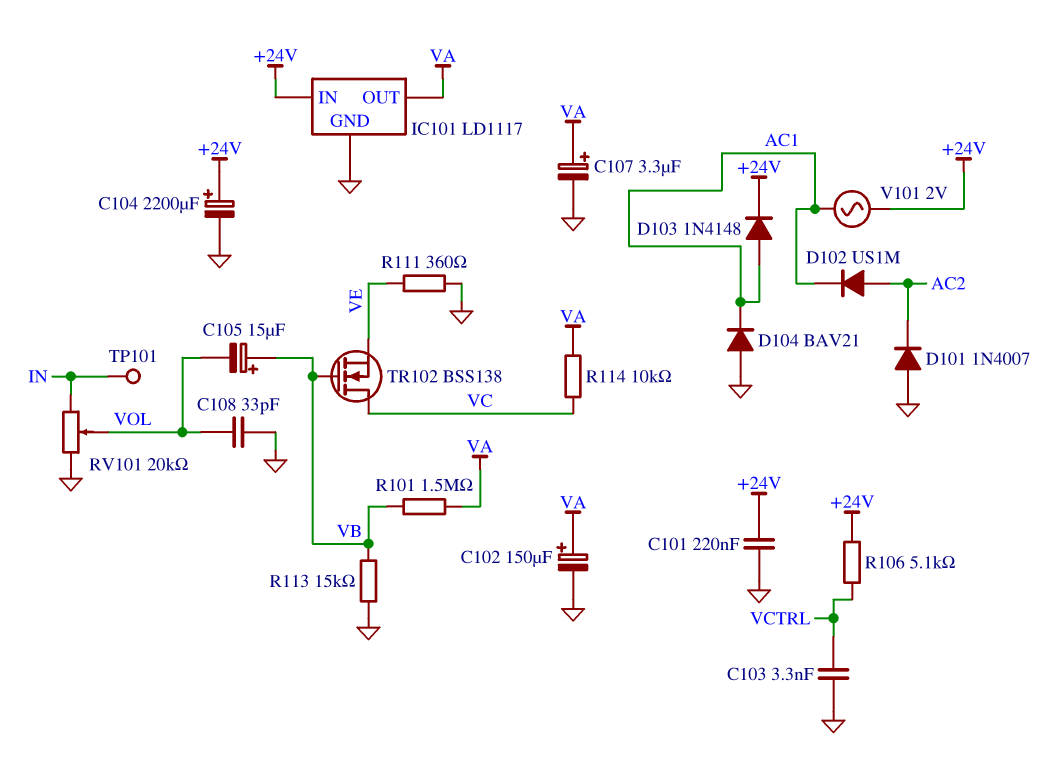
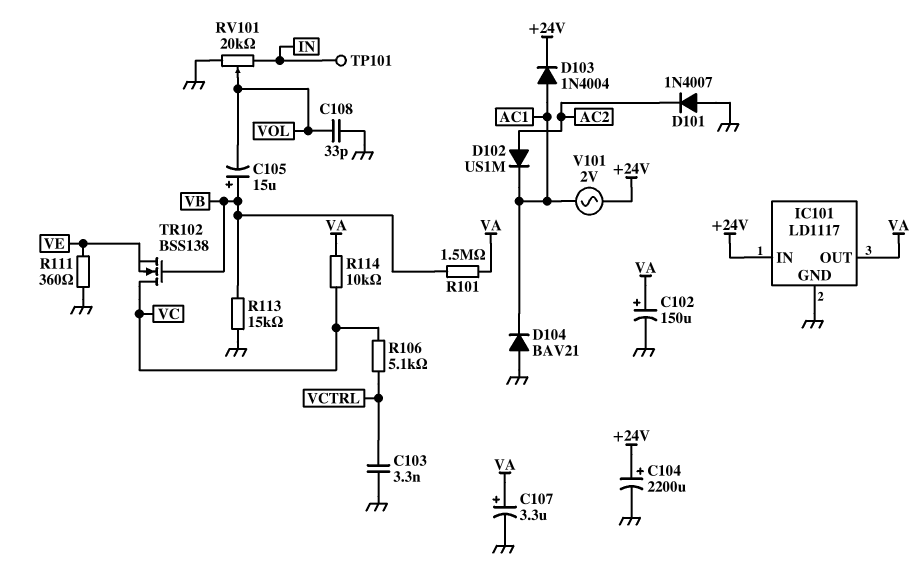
C101: 220nF (+24V, GND) -> none
D103: diode 1N4148 (A AC1, K +24V) -> diode 1N4004 (A AC1, K +24V)
R106: 5.1k (+24V, VCTRL) -> 5.1k (VC, VCTRL)

